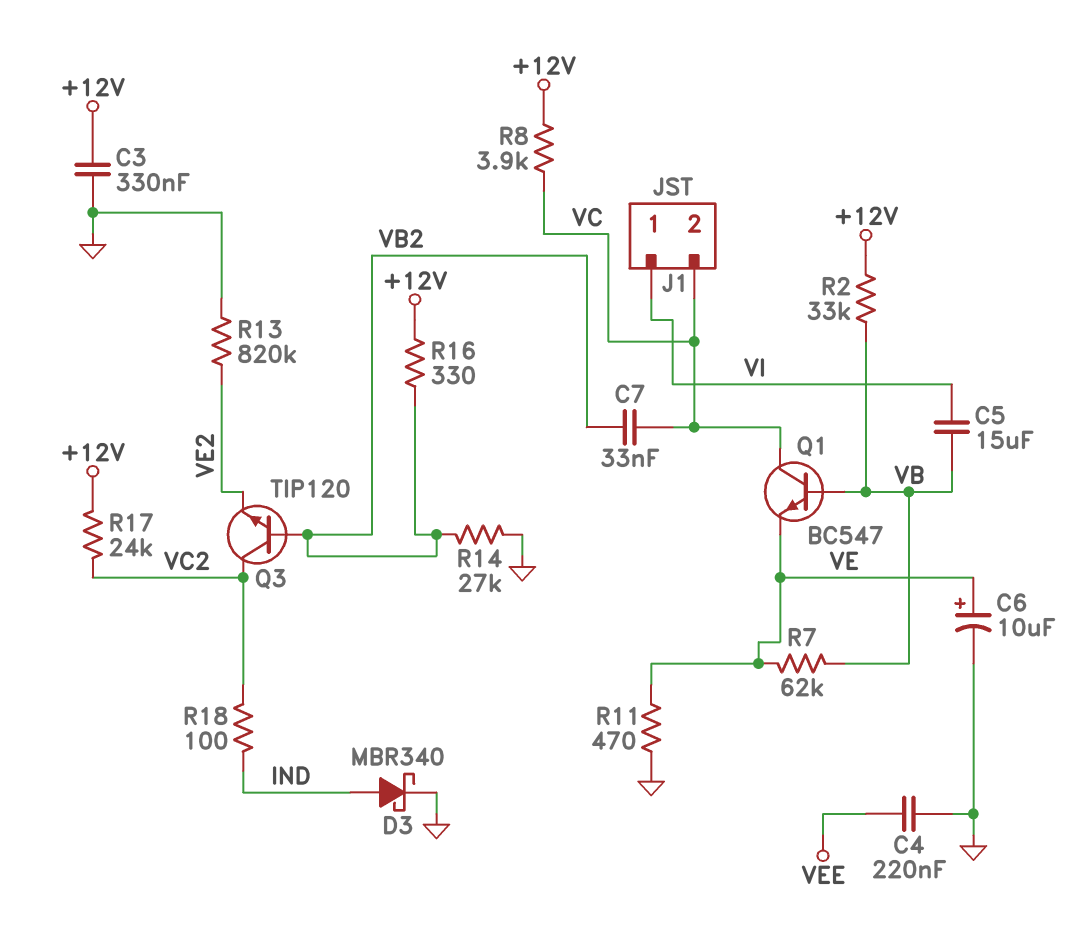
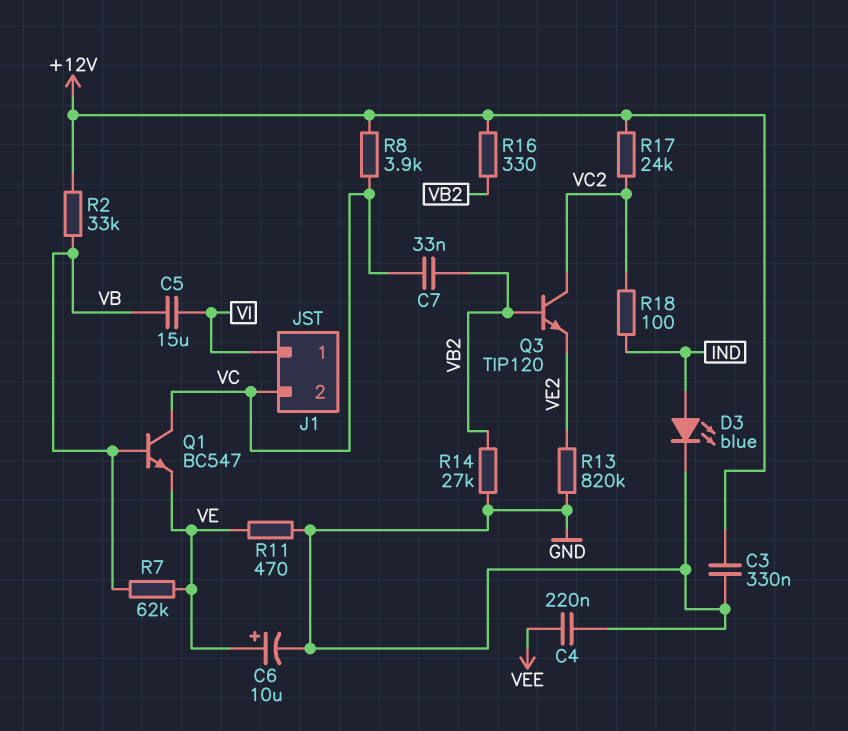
D3: schottky MBR340 (A IND, K GND) -> LED blue (A IND, K GND)

